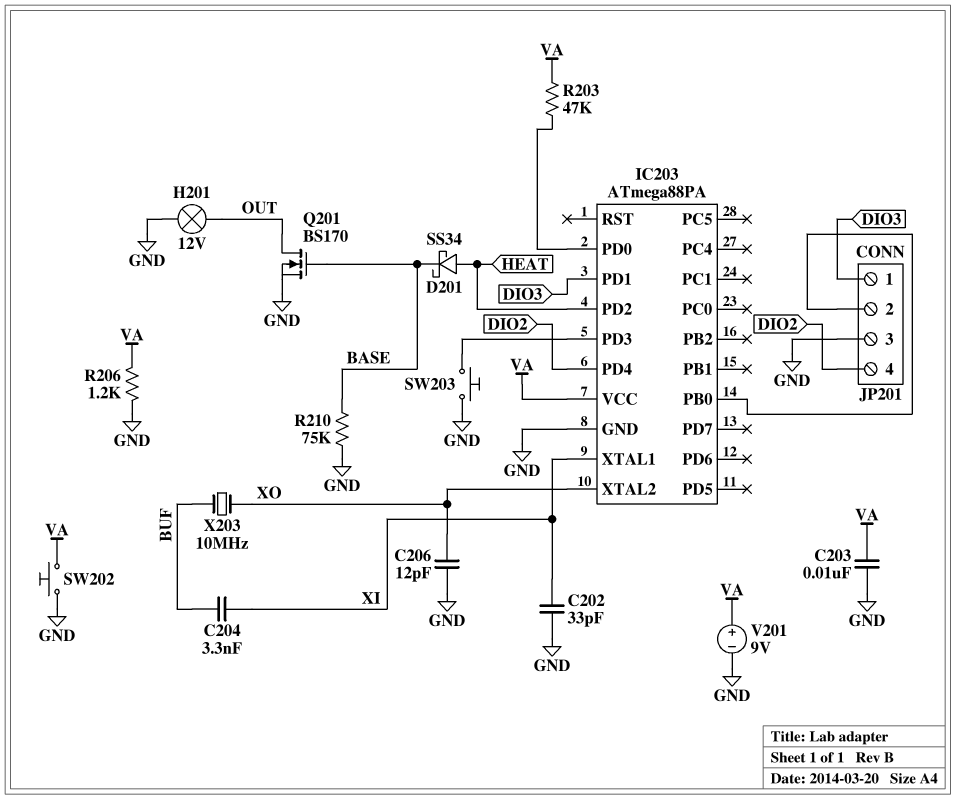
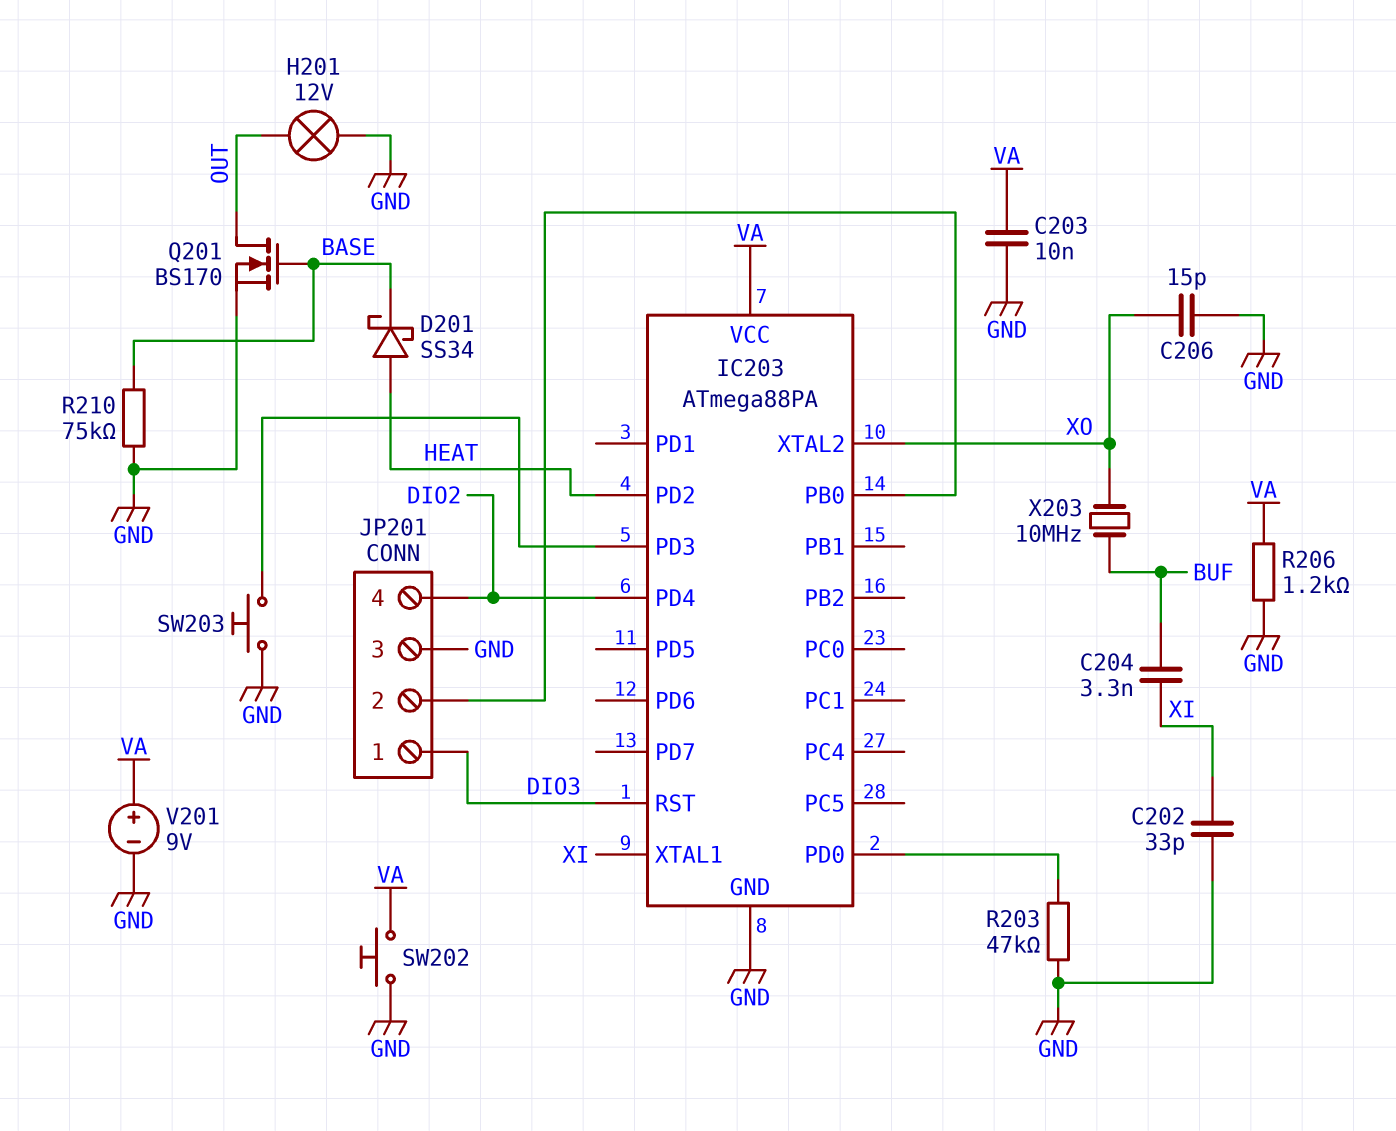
C206: 12pF (GND, XO) -> 15pF (GND, XO)
IC203 pin PD1: DIO3 -> none
IC203 pin RST: none -> DIO3
R203: 47k (IC203/PD0, VA) -> 47k (GND, IC203/PD0)

